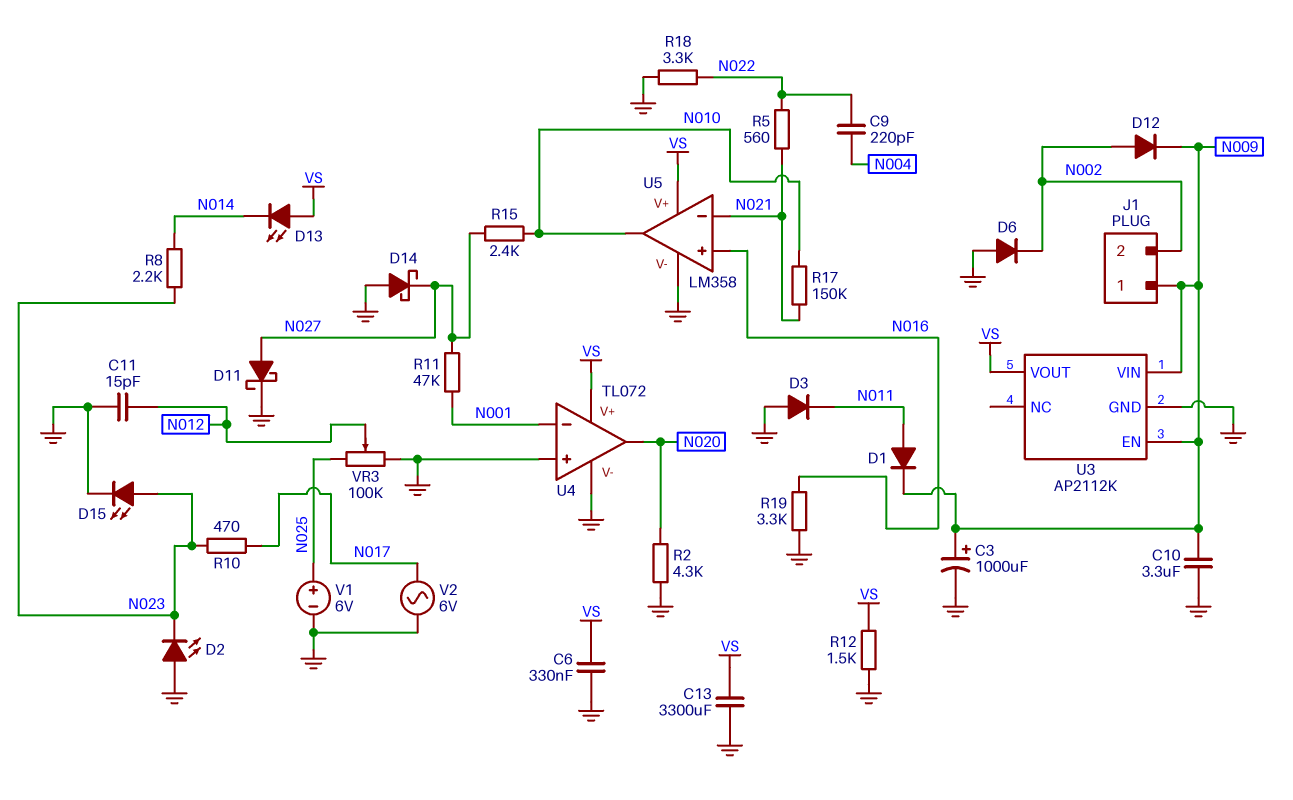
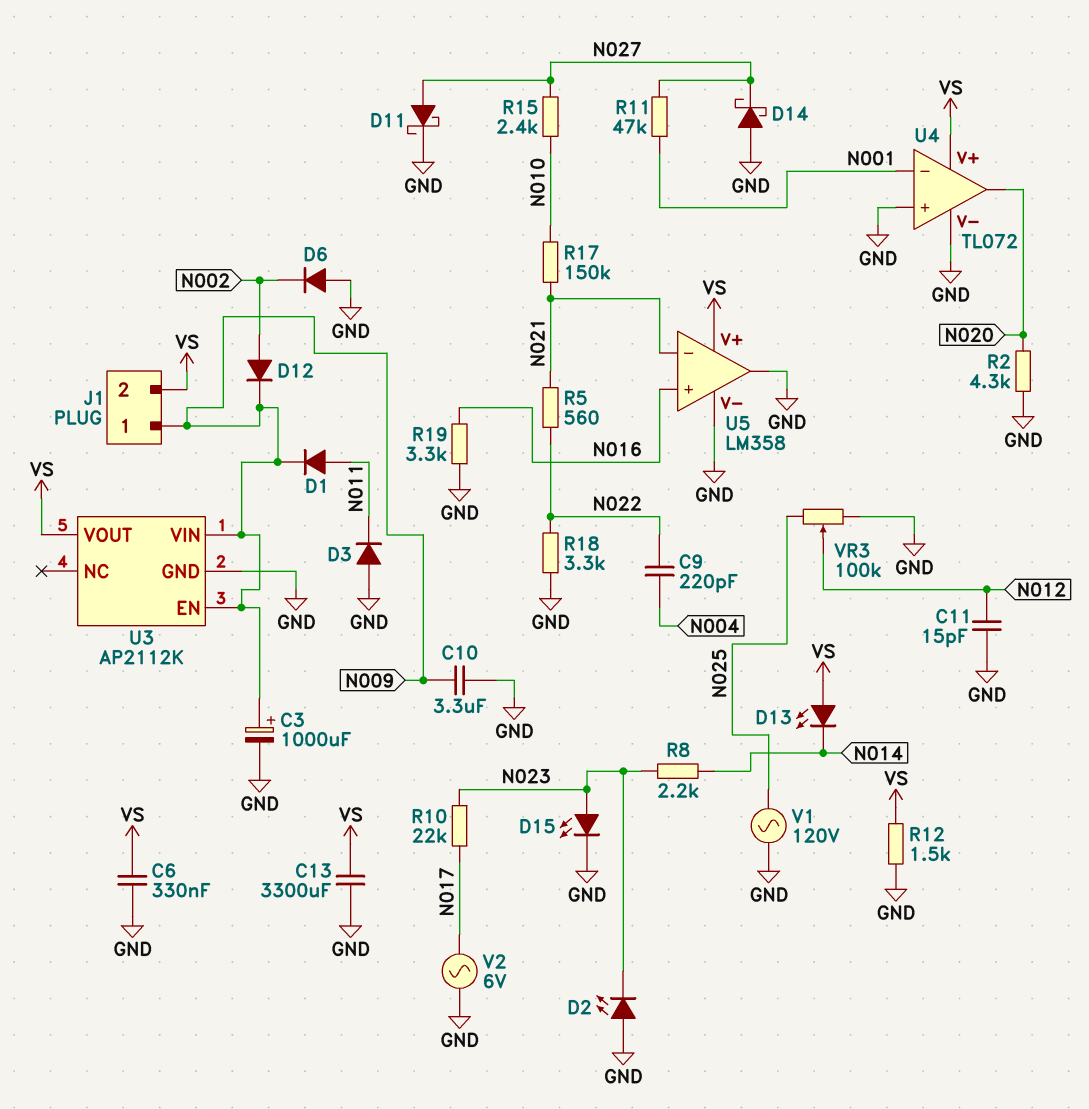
J1 pin 2: N002 -> VS
R10: 470 (N017, N023) -> 22k (N017, N023)
U5 pin out: N010 -> GND
V1: 6V (plus N025, minus GND) -> AC 120V (GND, N025)

